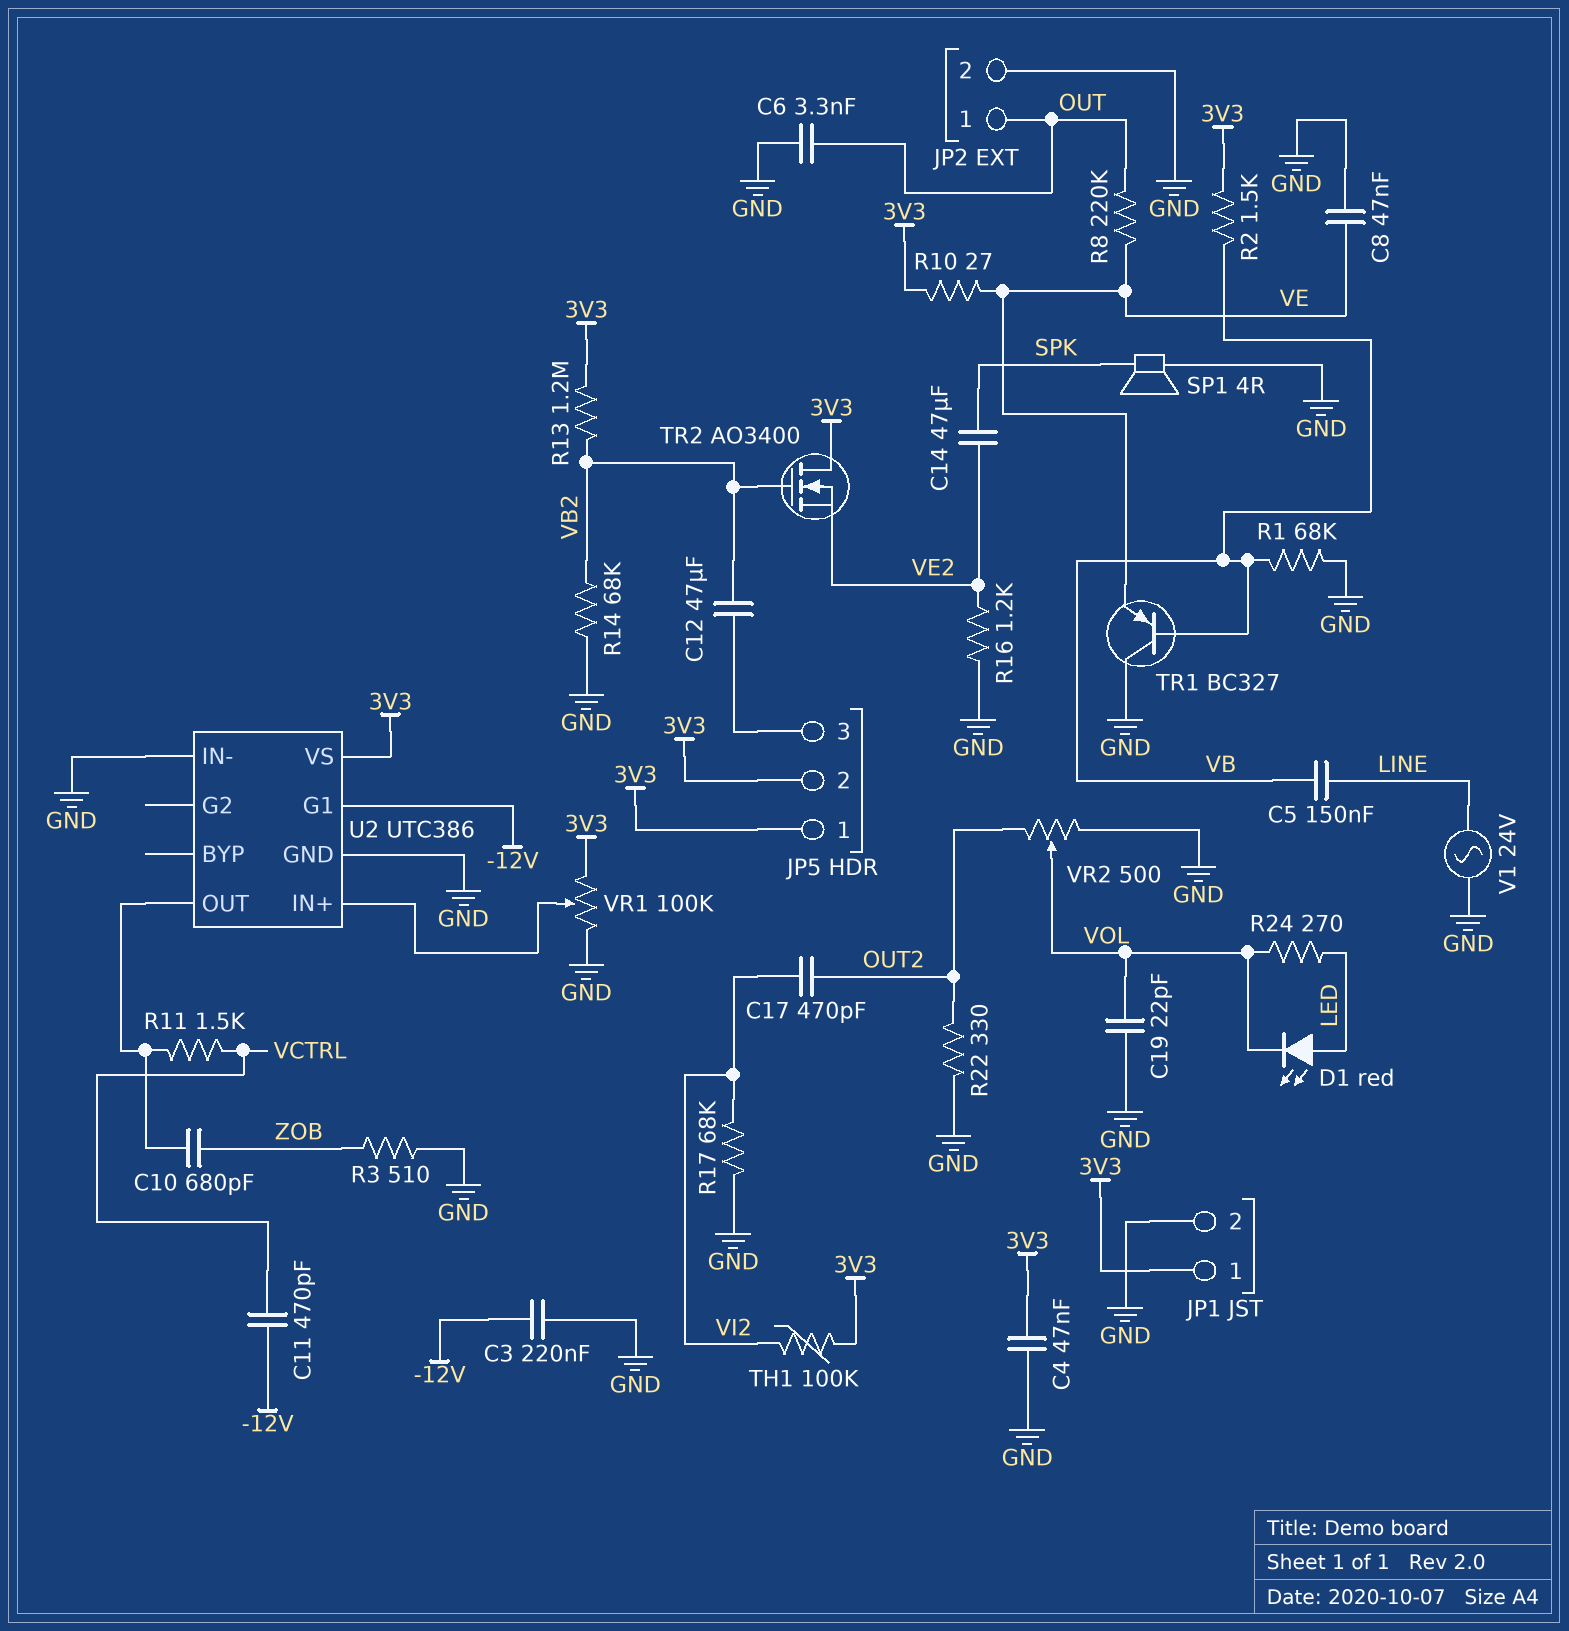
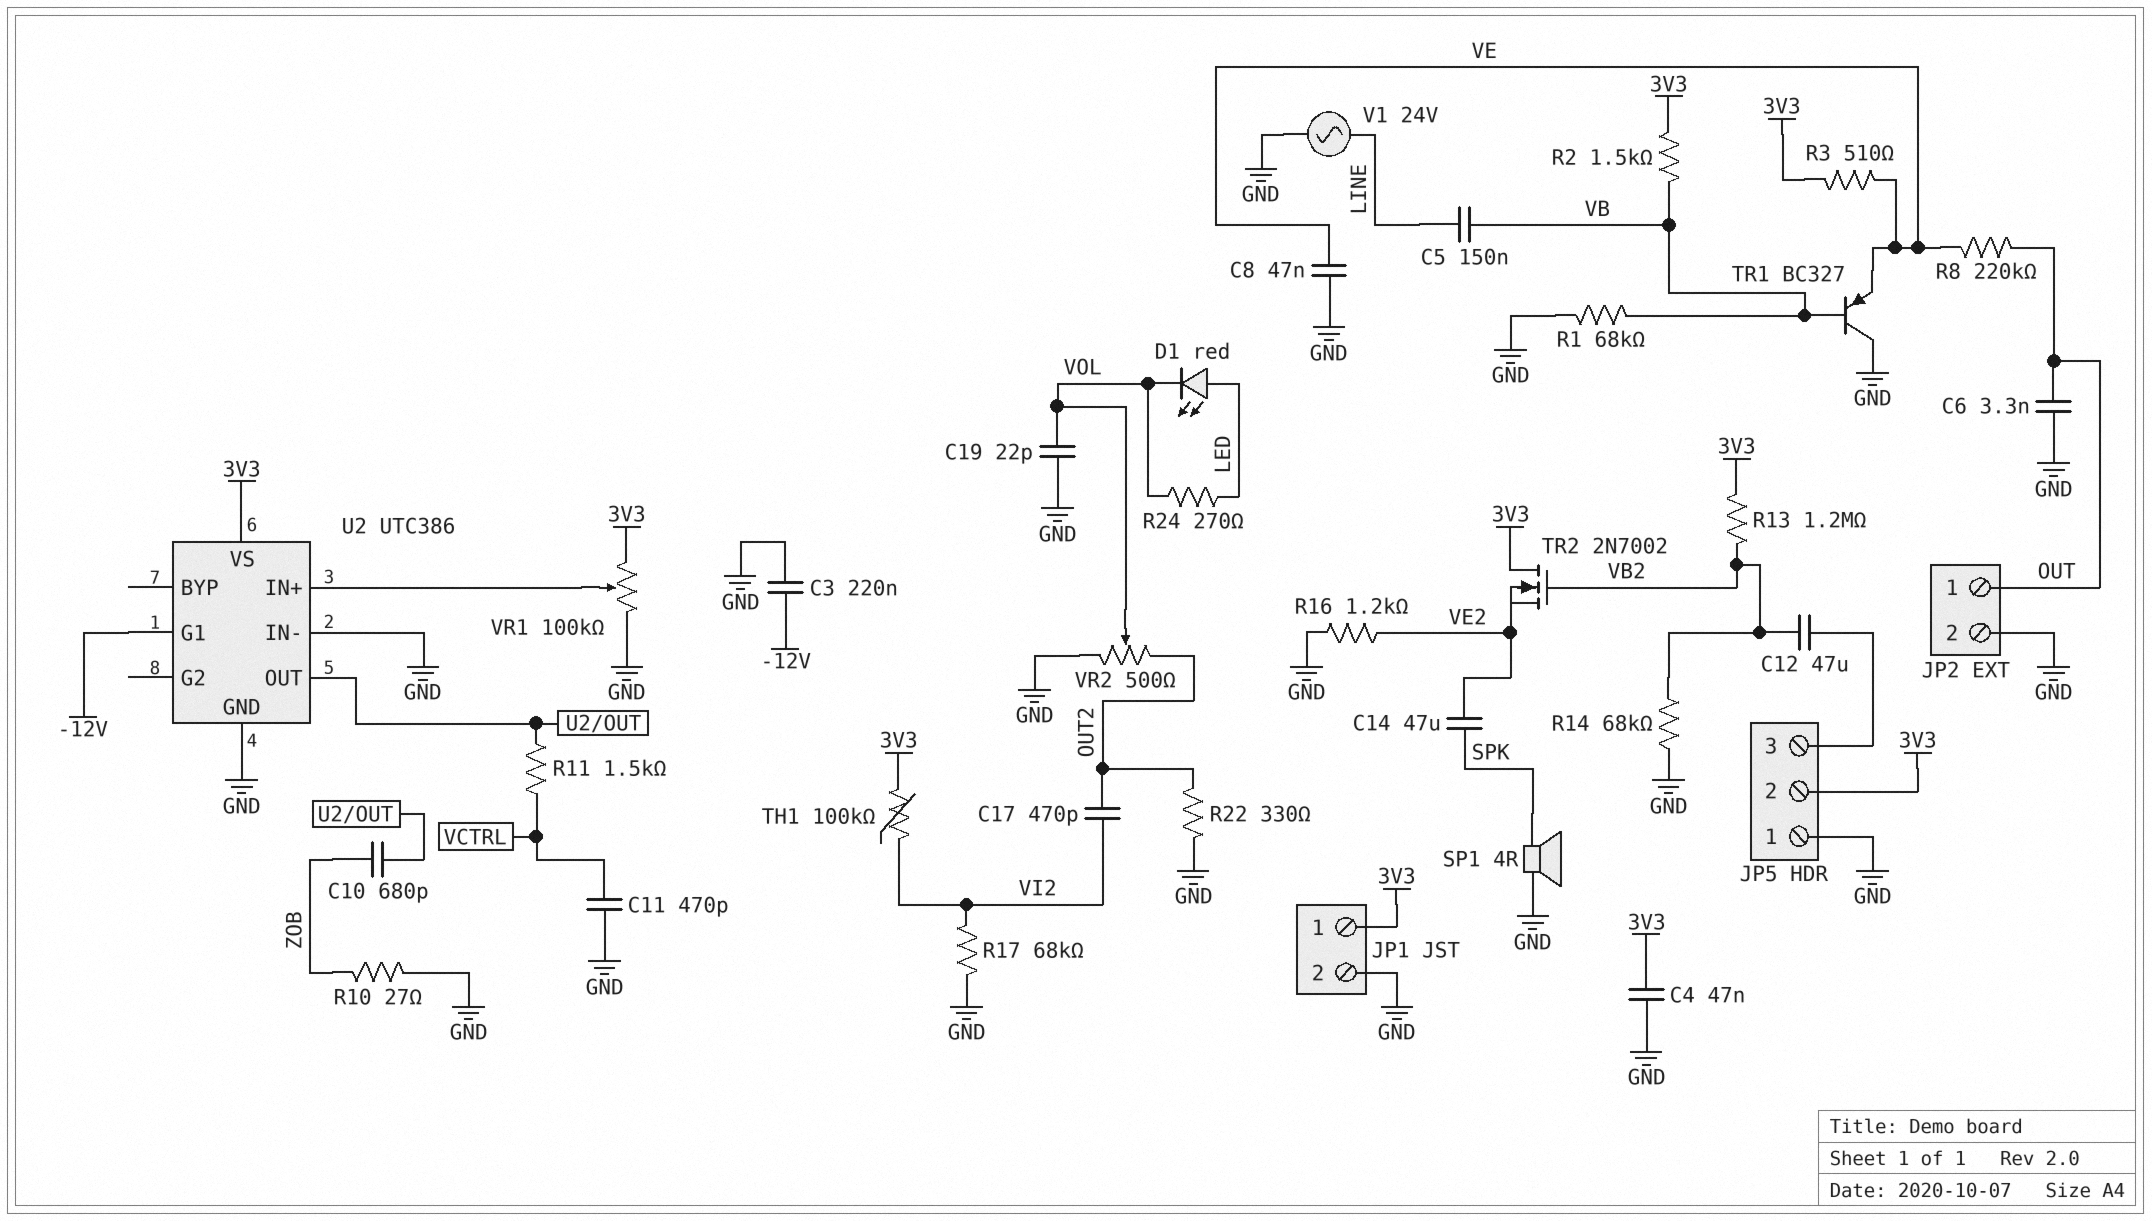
C11: 470pF (-12V, VCTRL) -> 470pF (GND, VCTRL)
JP5 pin 1: 3V3 -> GND
R3: 510 (GND, ZOB) -> 510 (3V3, VE)
R10: 27 (3V3, VE) -> 27 (GND, ZOB)
TR2: NMOS AO3400 (G VB2, D 3V3, S VE2) -> NMOS 2N7002 (G VB2, D 3V3, S VE2)

